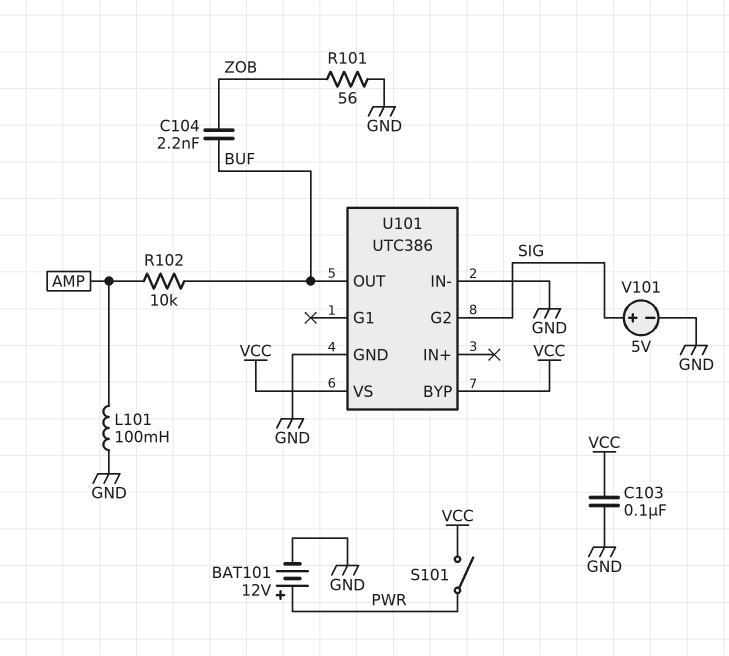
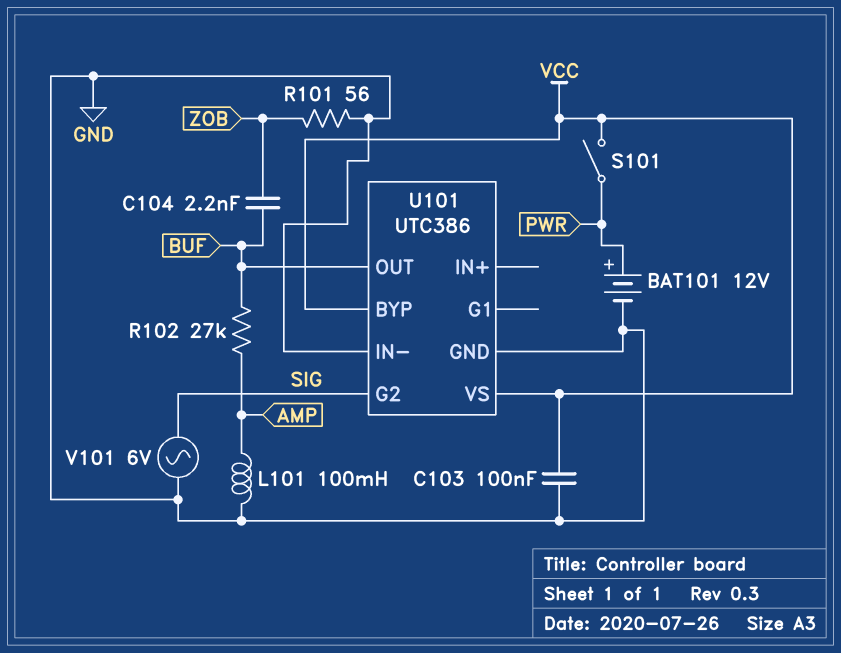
R102: 10k (AMP, BUF) -> 27k (AMP, BUF)
V101: 5V (plus SIG, minus GND) -> AC 6V (GND, SIG)

